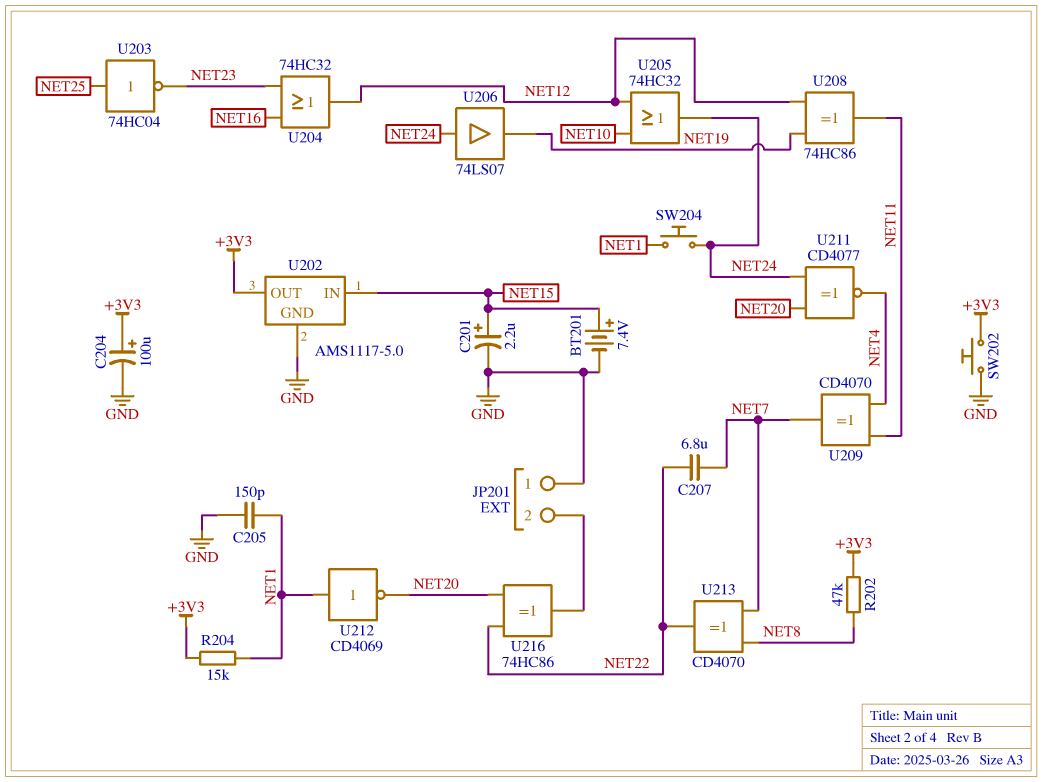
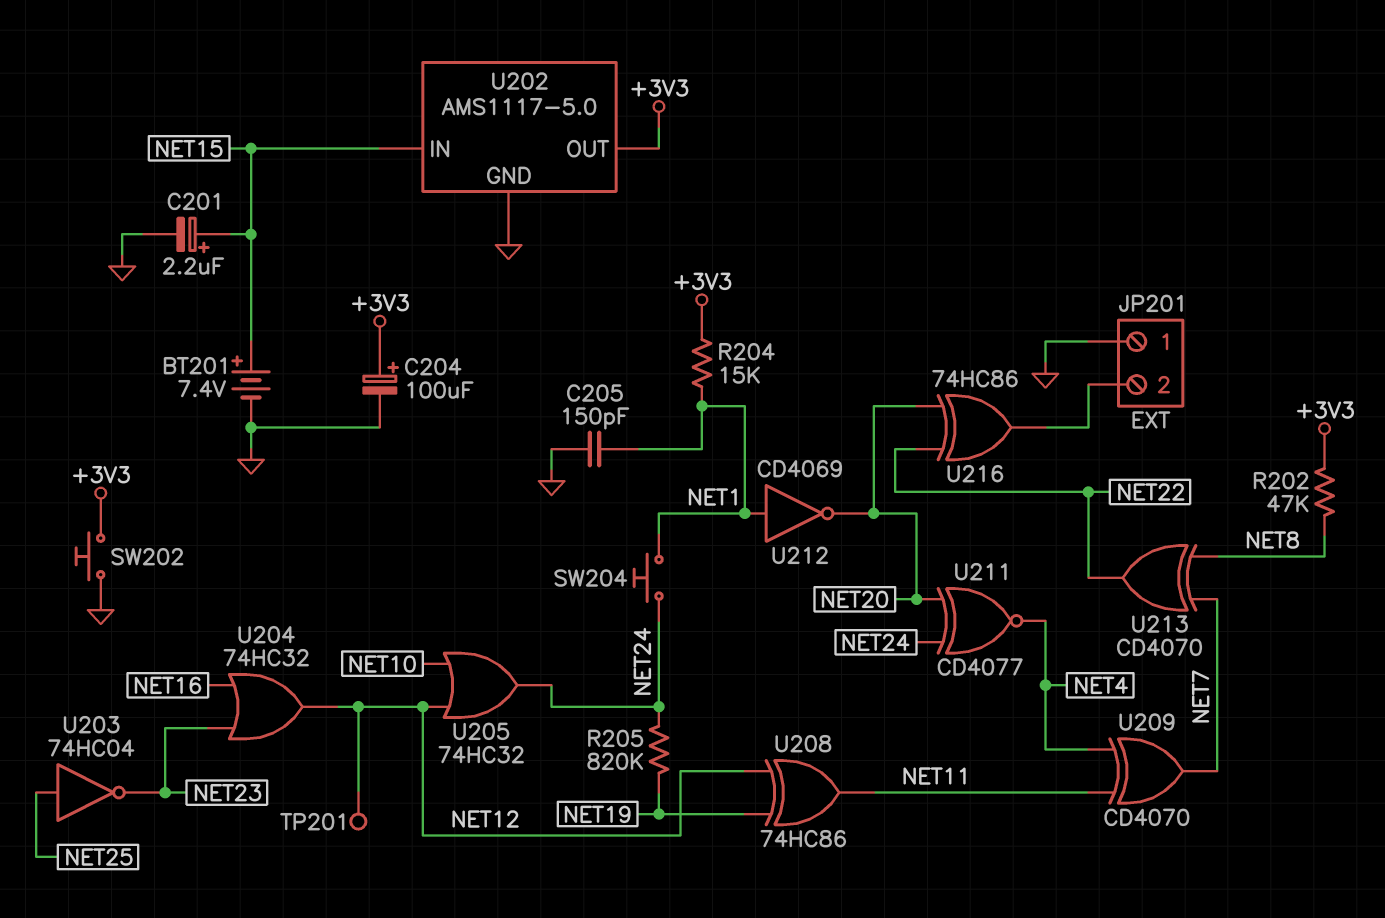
C207: 6.8uF (NET7, NET22) -> none
R205: none -> 820k (NET19, NET24)
TP201: none -> test point (NET12)
U206: buffer 74LS07 (in NET24, out NET19) -> none

